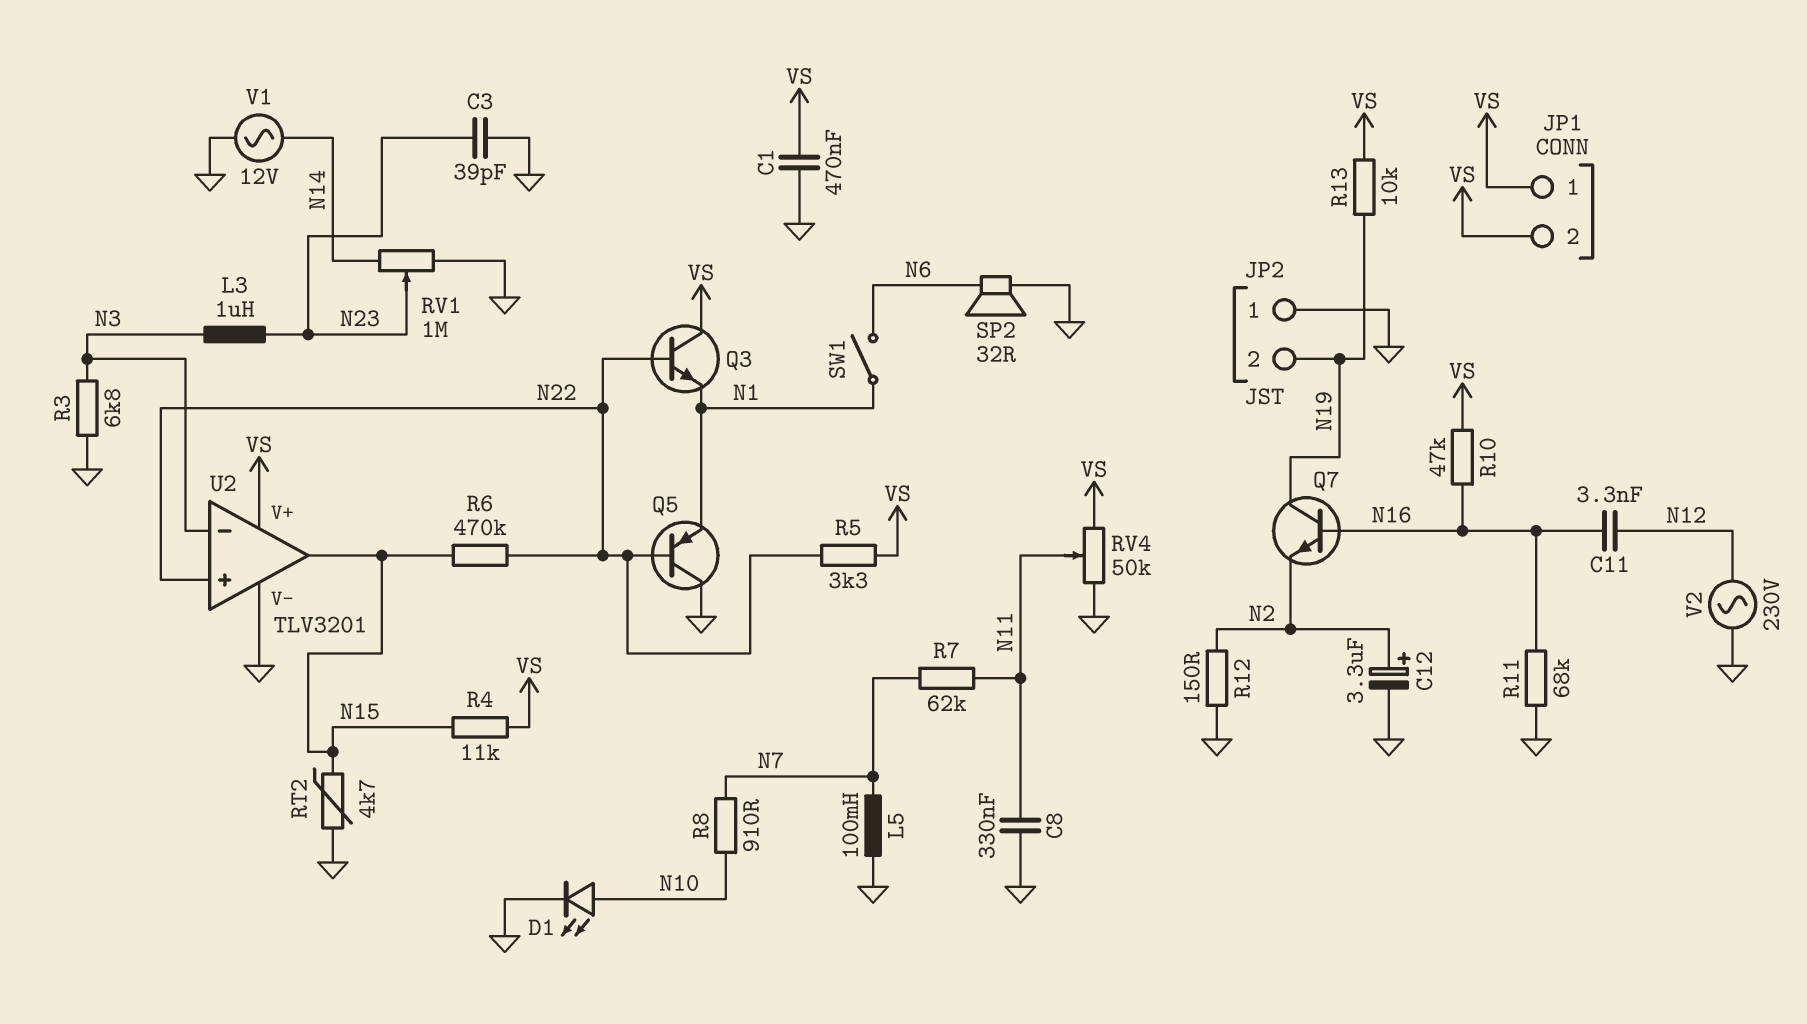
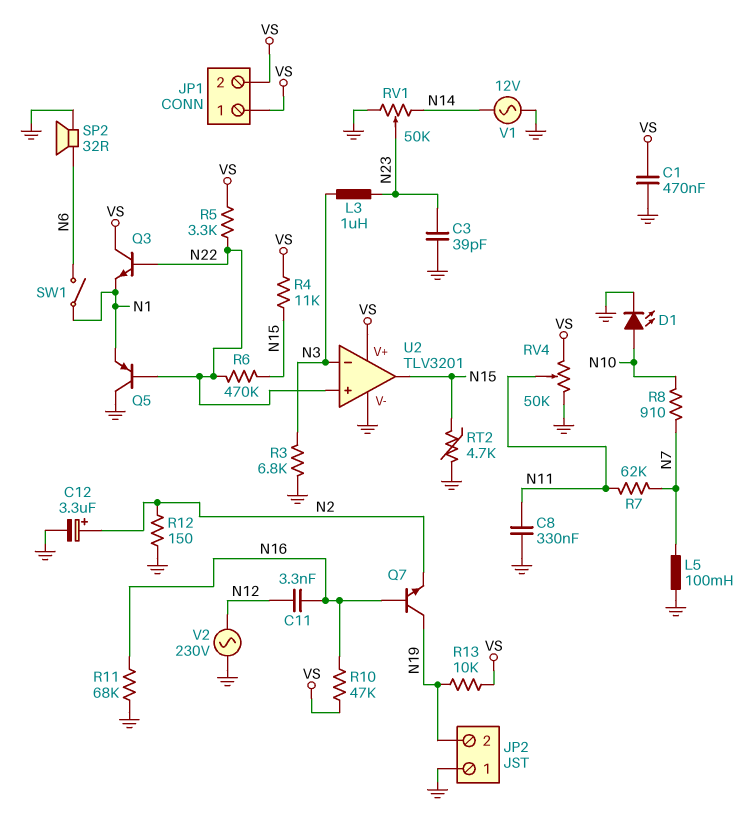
RV1: 1M (GND, N14, wiper N23) -> 50k (GND, N14, wiper N23)

